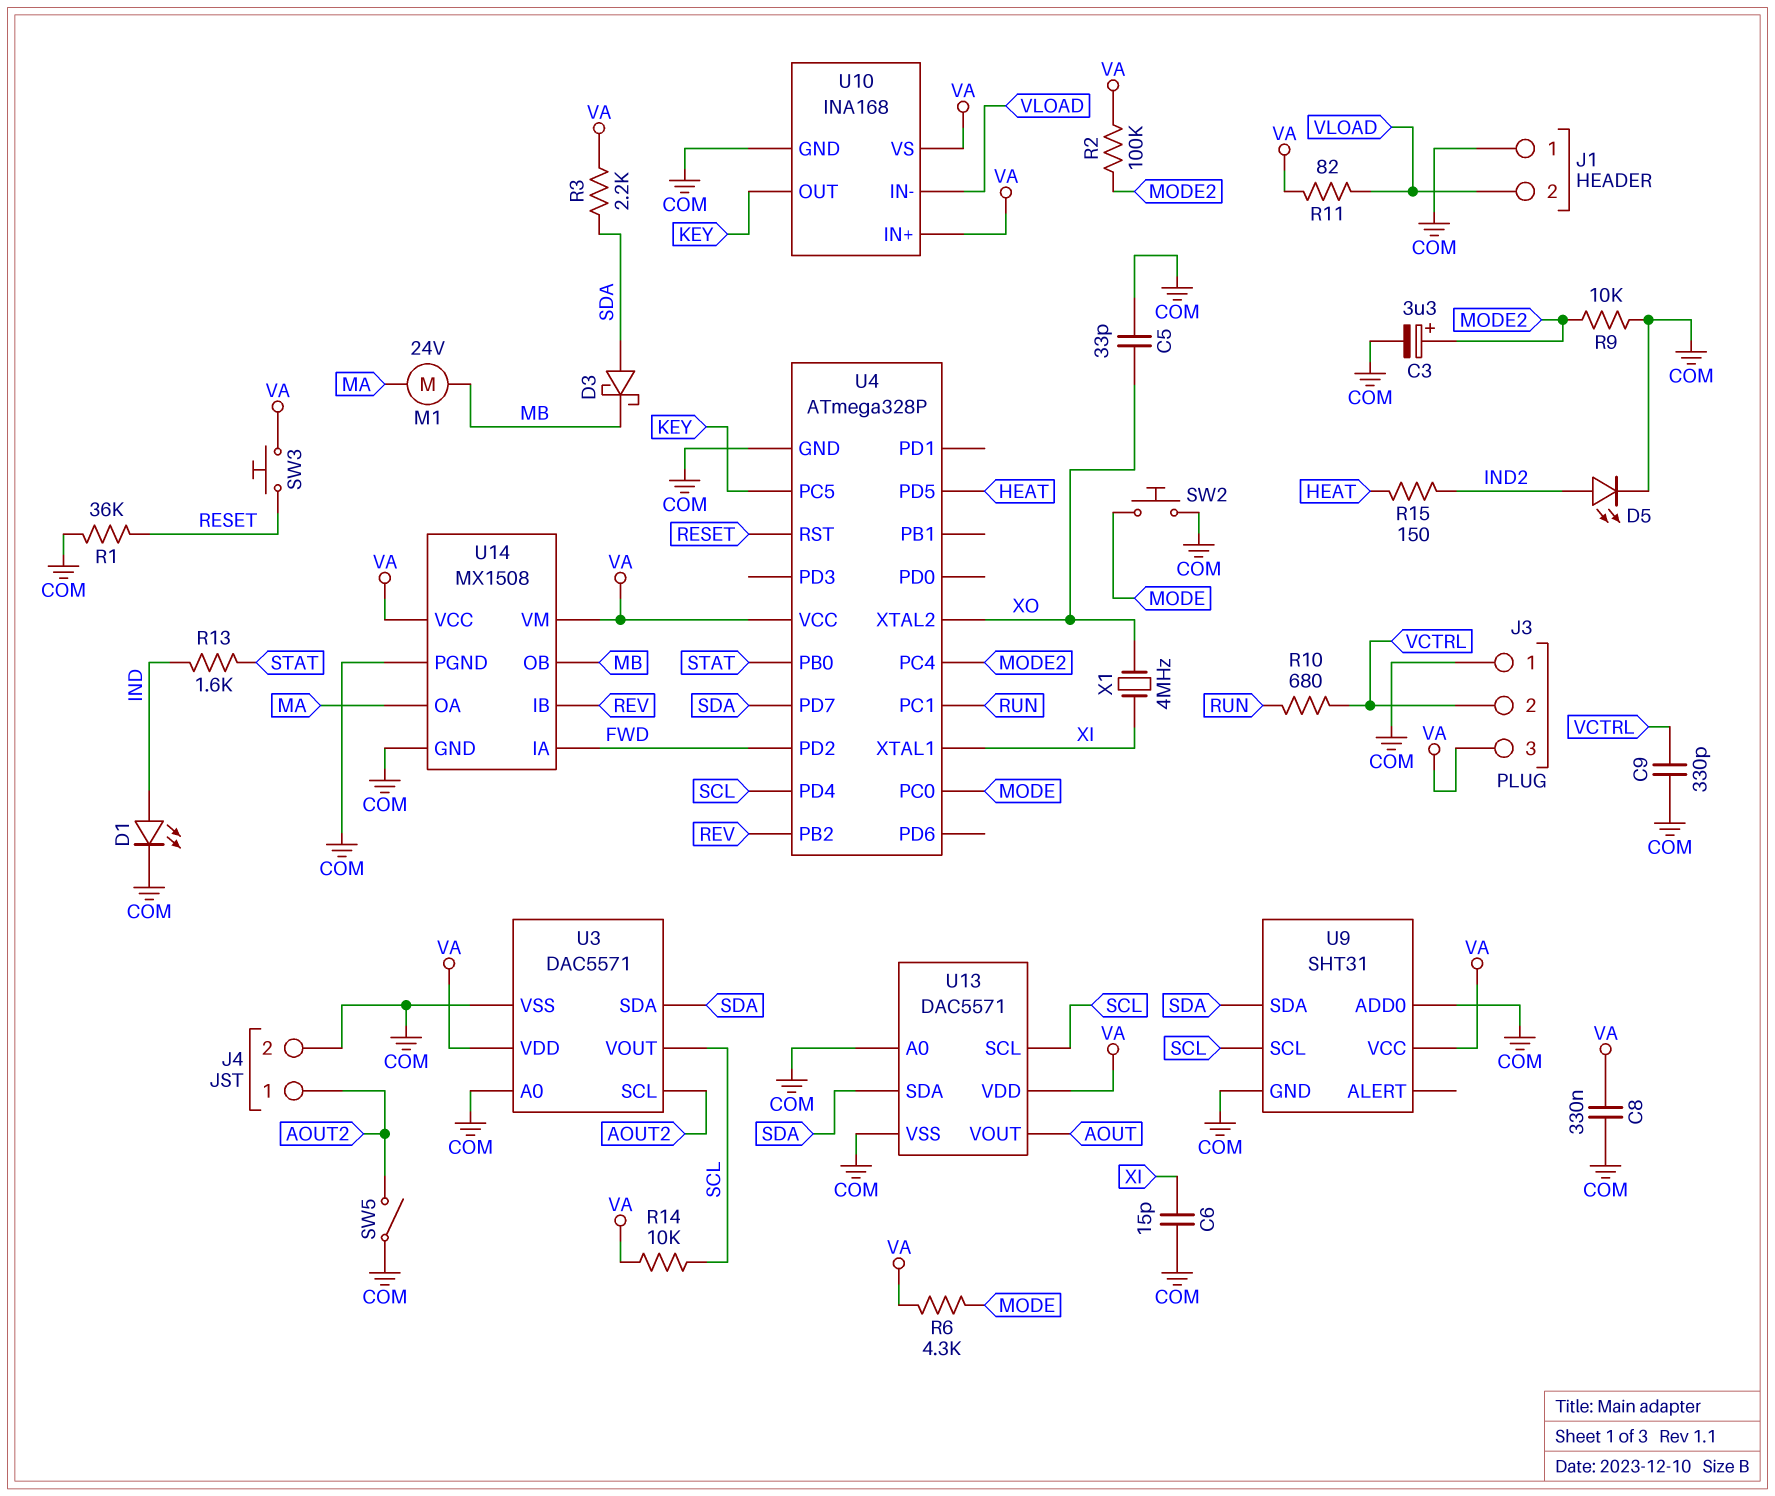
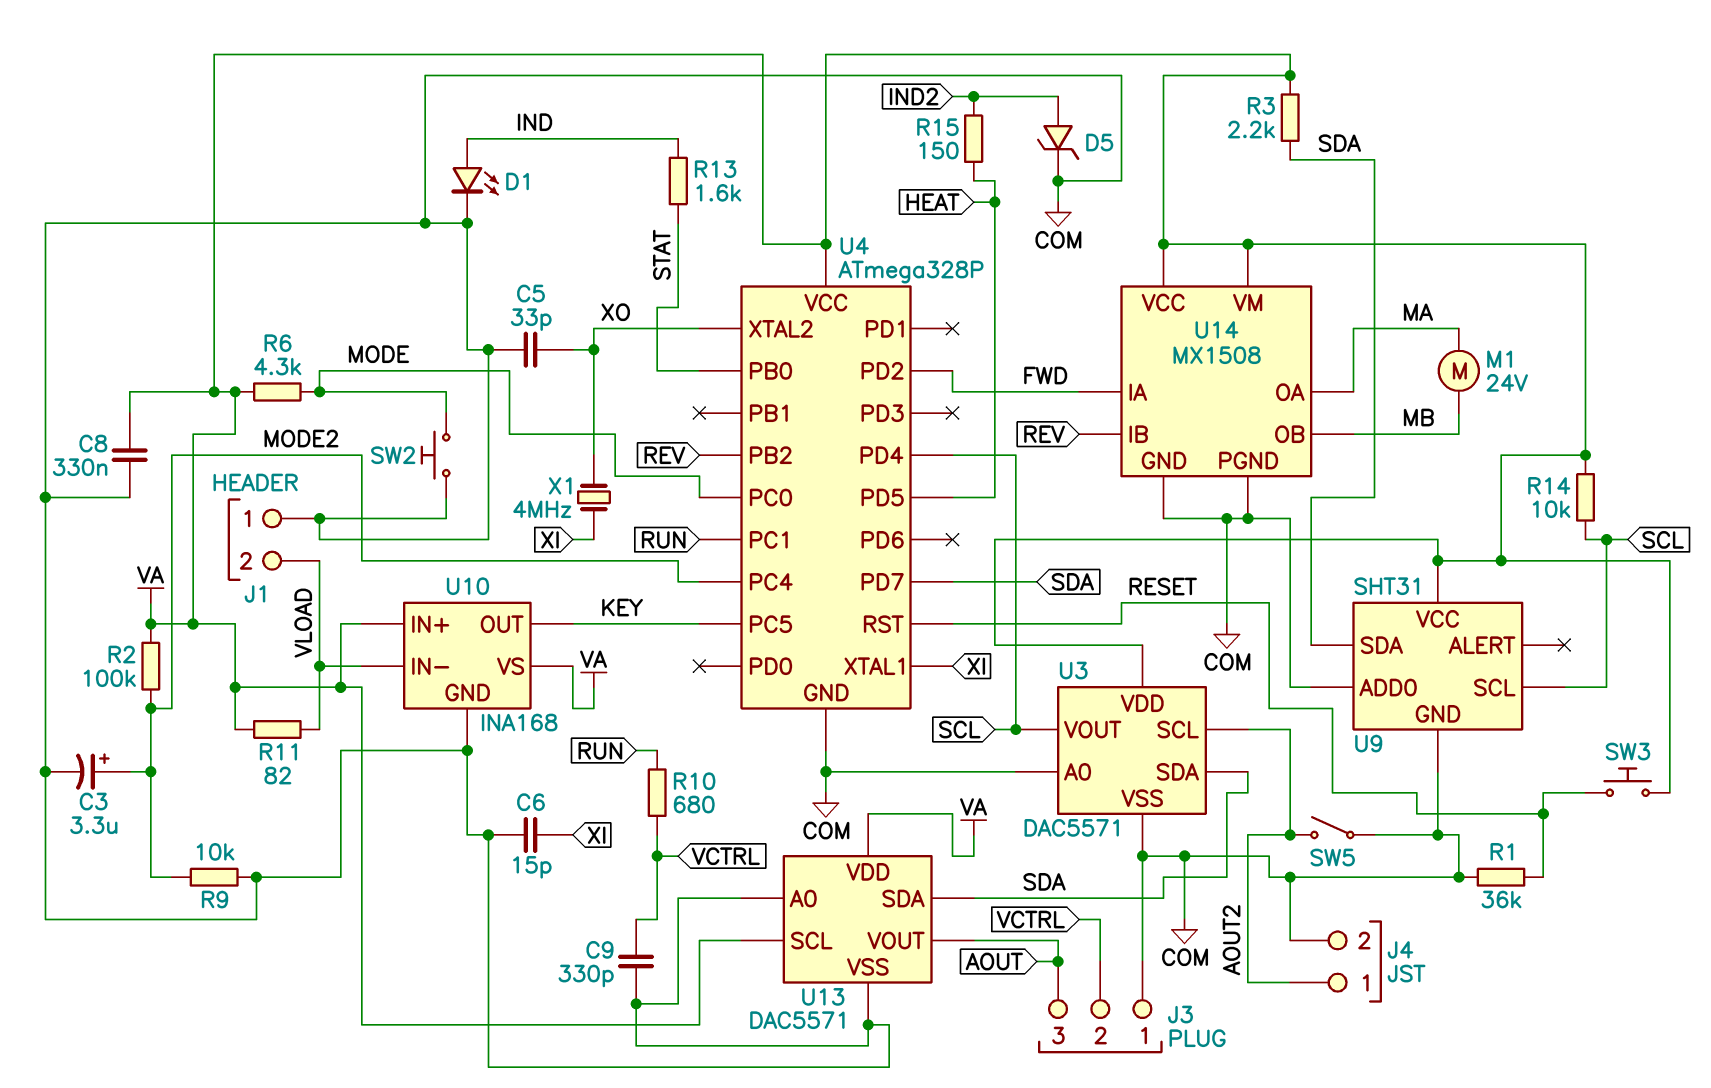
D3: schottky (A SDA, K MB) -> none
D5: LED (A IND2, K COM) -> zener (A IND2, K COM)
J3 pin 3: VA -> AOUT
U13 pin SCL: SCL -> VA

